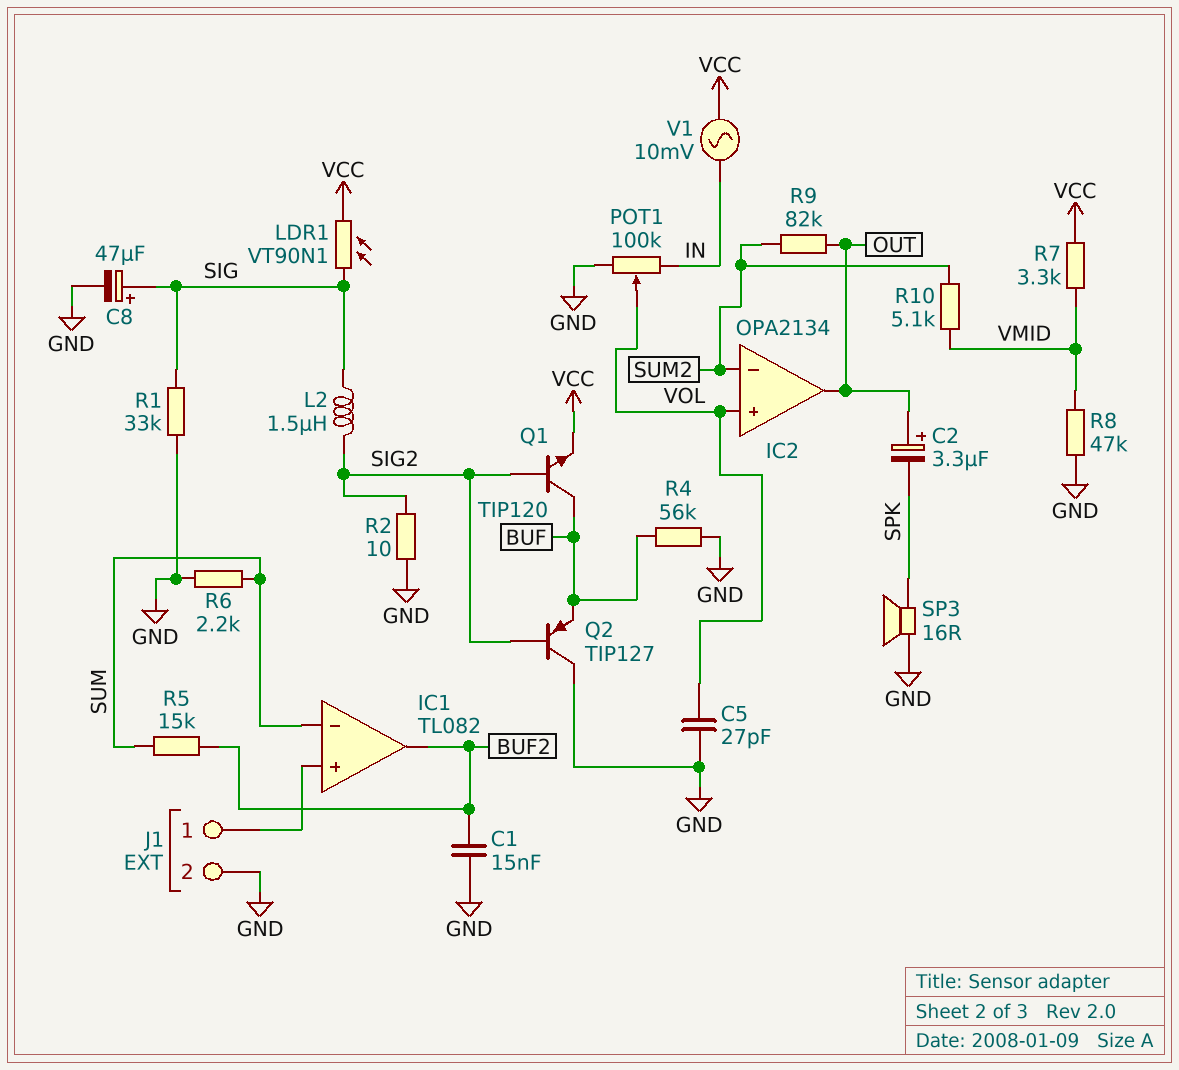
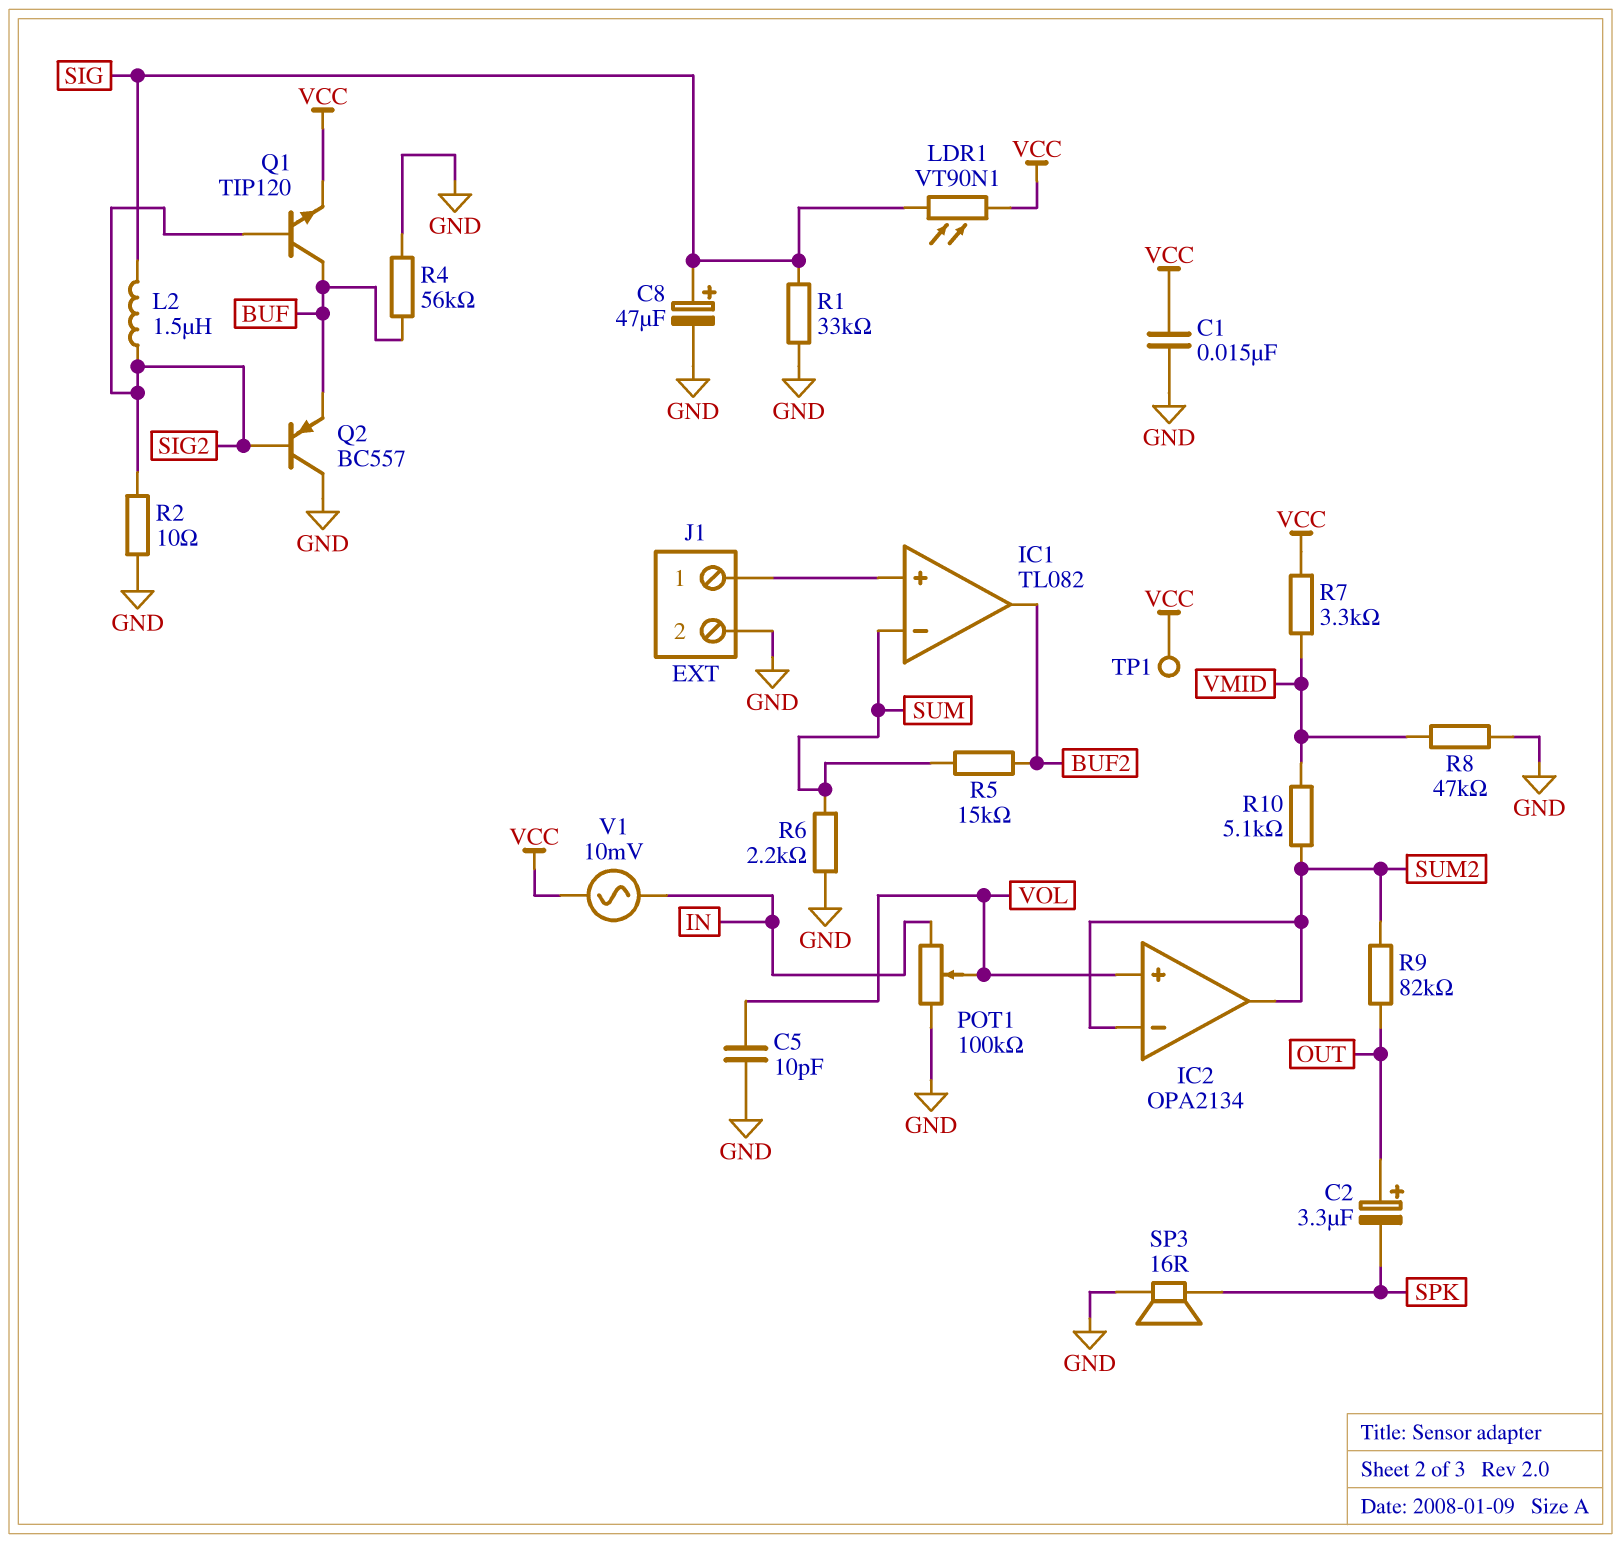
C1: 15nF (BUF2, GND) -> 15nF (GND, VCC)
C5: 27pF (GND, VOL) -> 10pF (GND, VOL)
IC2 pin out: OUT -> SUM2
Q2: PNP TIP127 (B SIG2, C GND, E BUF) -> PNP BC557 (B SIG2, C GND, E BUF)
TP1: none -> test point (VCC)

